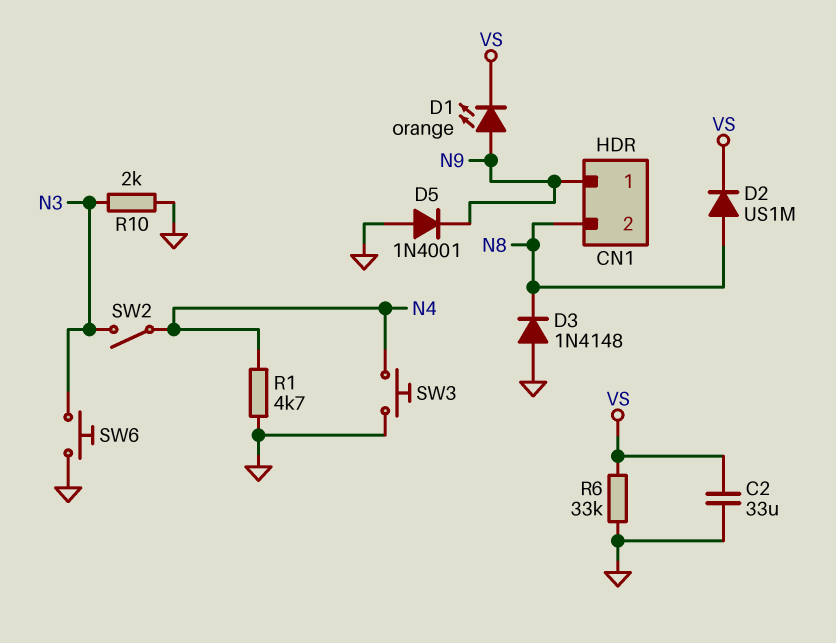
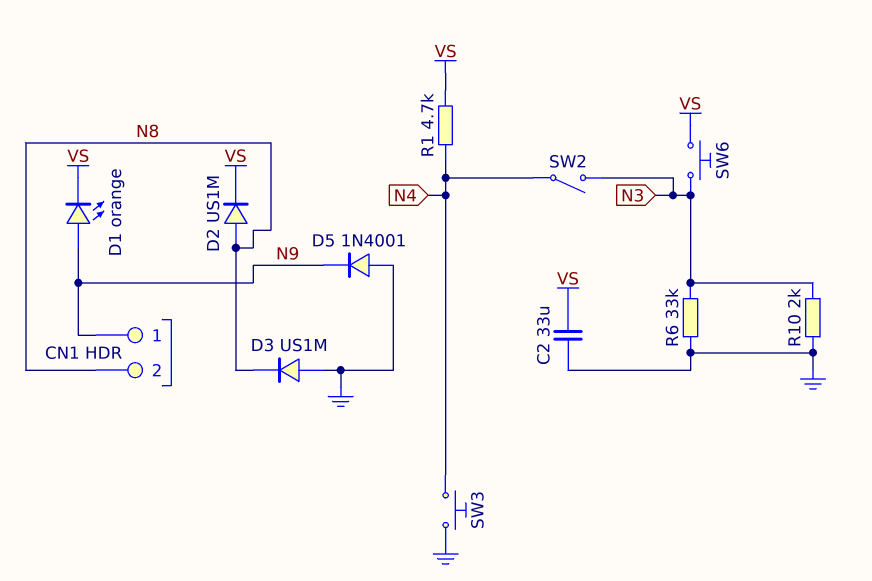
D3: diode 1N4148 (A GND, K N8) -> diode US1M (A GND, K N8)
R1: 4.7k (GND, N4) -> 4.7k (N4, VS)
R6: 33k (GND, VS) -> 33k (GND, N3)
SW6: button (GND, N3) -> button (N3, VS)

